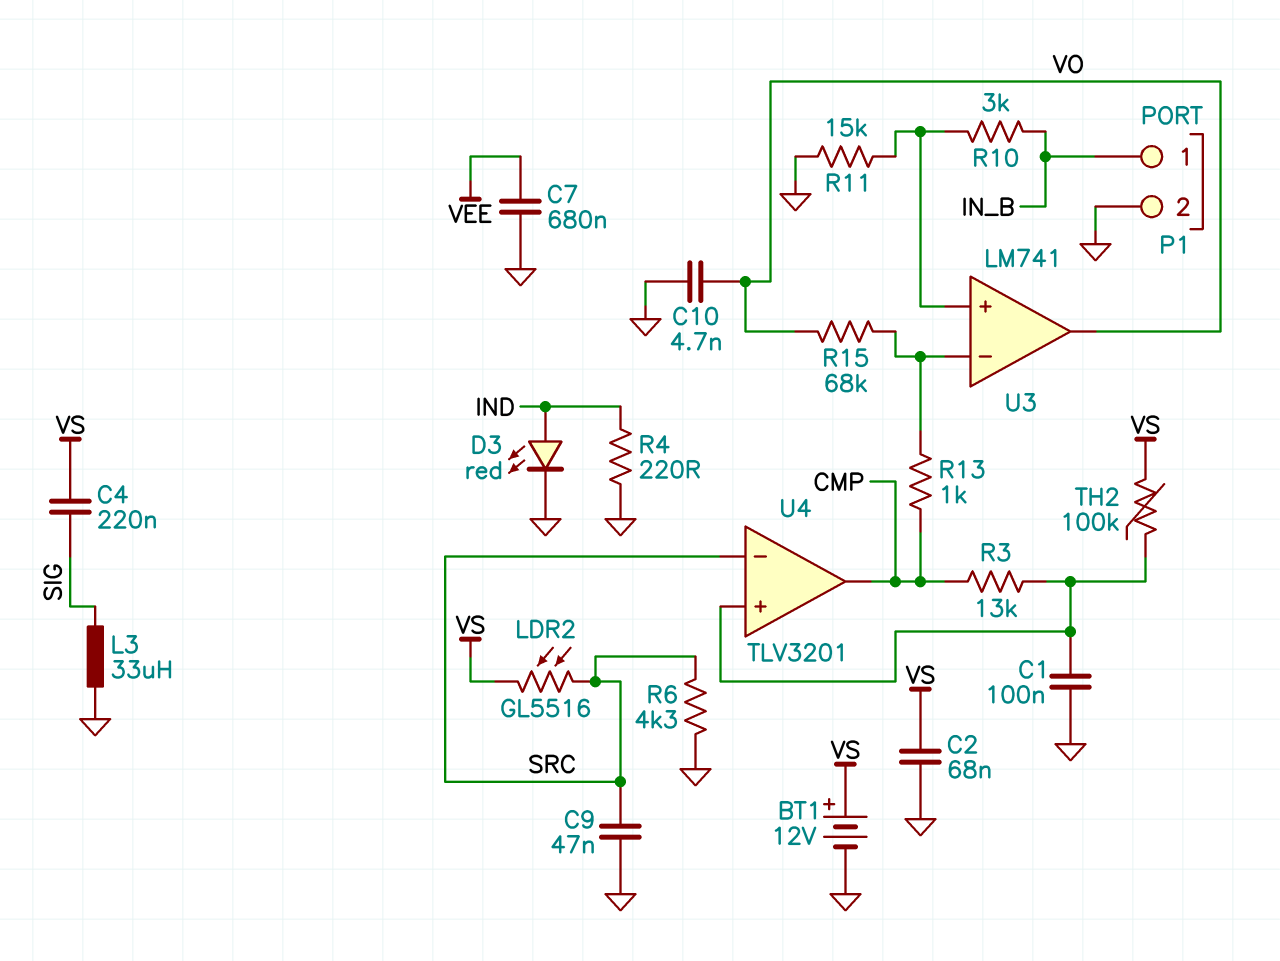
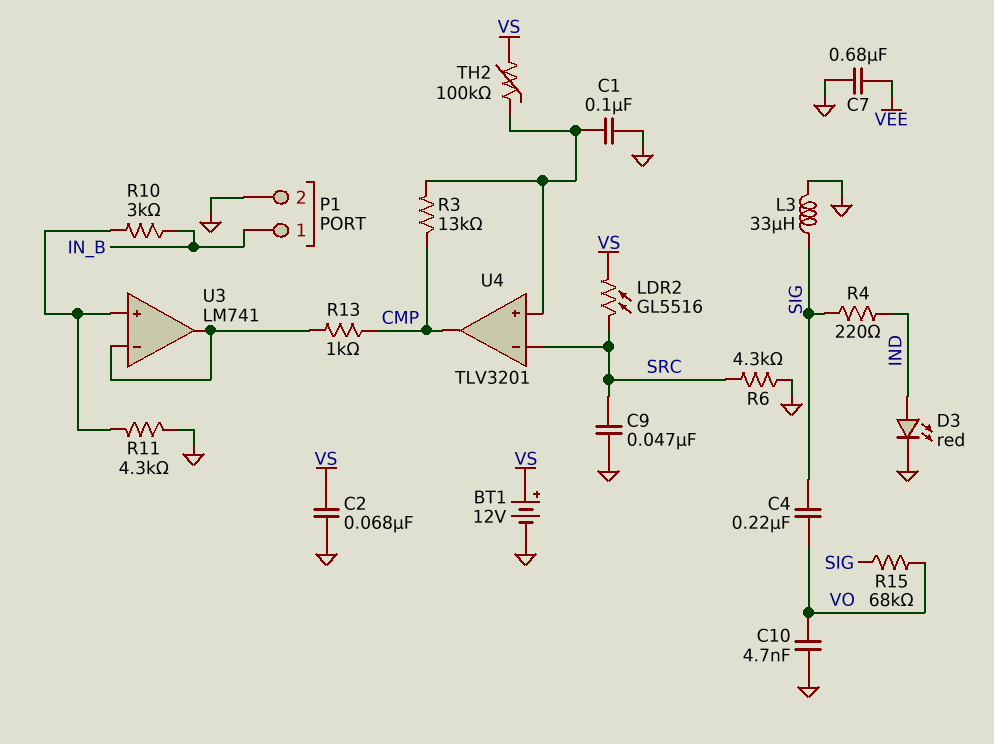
C4: 220nF (SIG, VS) -> 220nF (SIG, VO)
R4: 220 (GND, IND) -> 220 (IND, SIG)
R11: 15k (GND, U3/in+) -> 4.3k (GND, U3/in+)
R15: 68k (U3/in-, VO) -> 68k (SIG, VO)
U3 pin out: VO -> U3/in-

